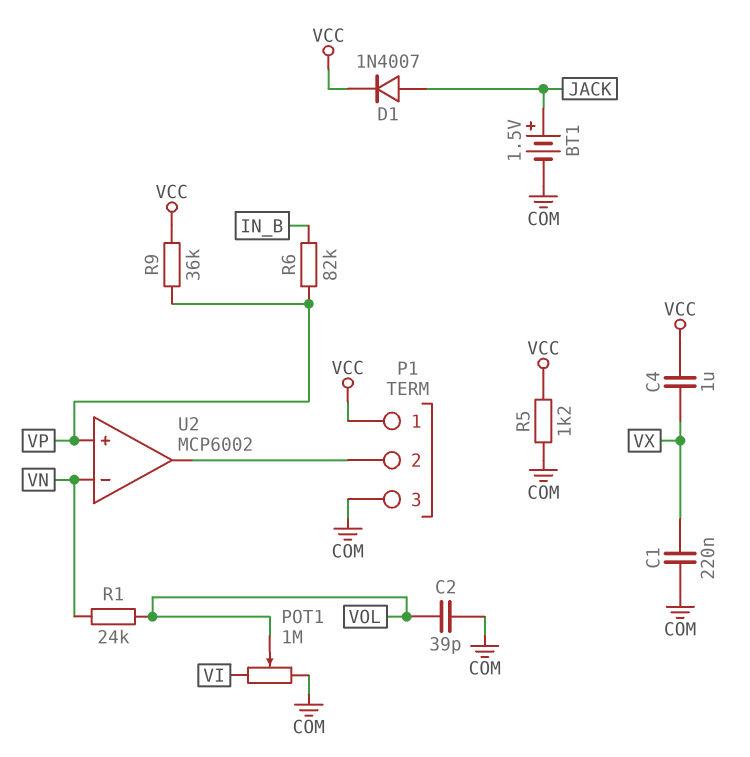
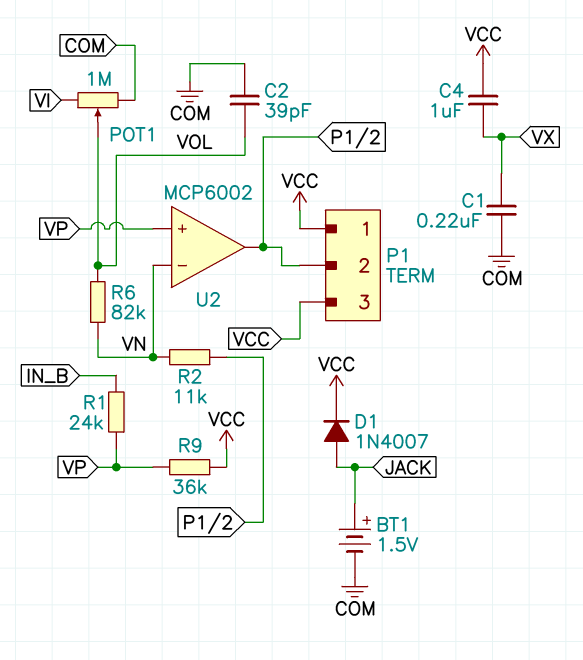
P1 pin 3: COM -> VCC
R1: 24k (VN, VOL) -> 24k (IN_B, VP)
R2: none -> 11k (P1/2, VN)
R5: 1.2k (COM, VCC) -> none
R6: 82k (IN_B, VP) -> 82k (VN, VOL)

